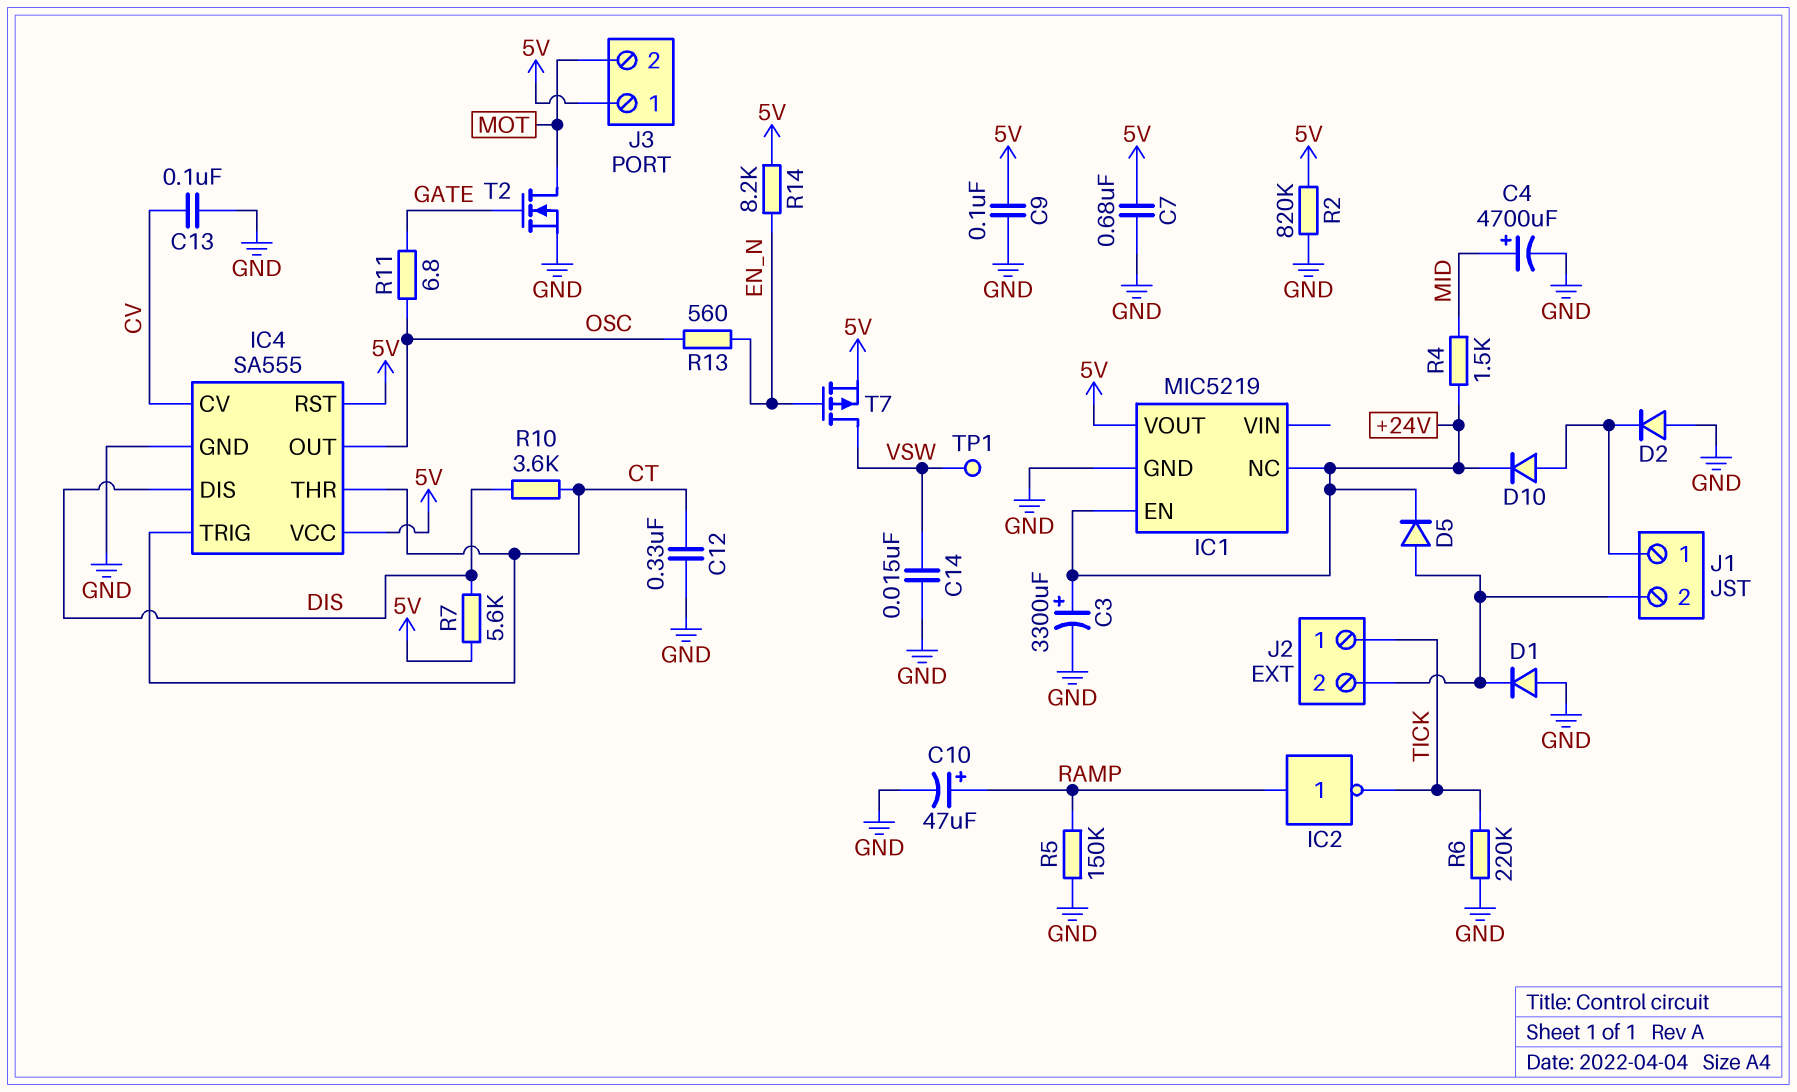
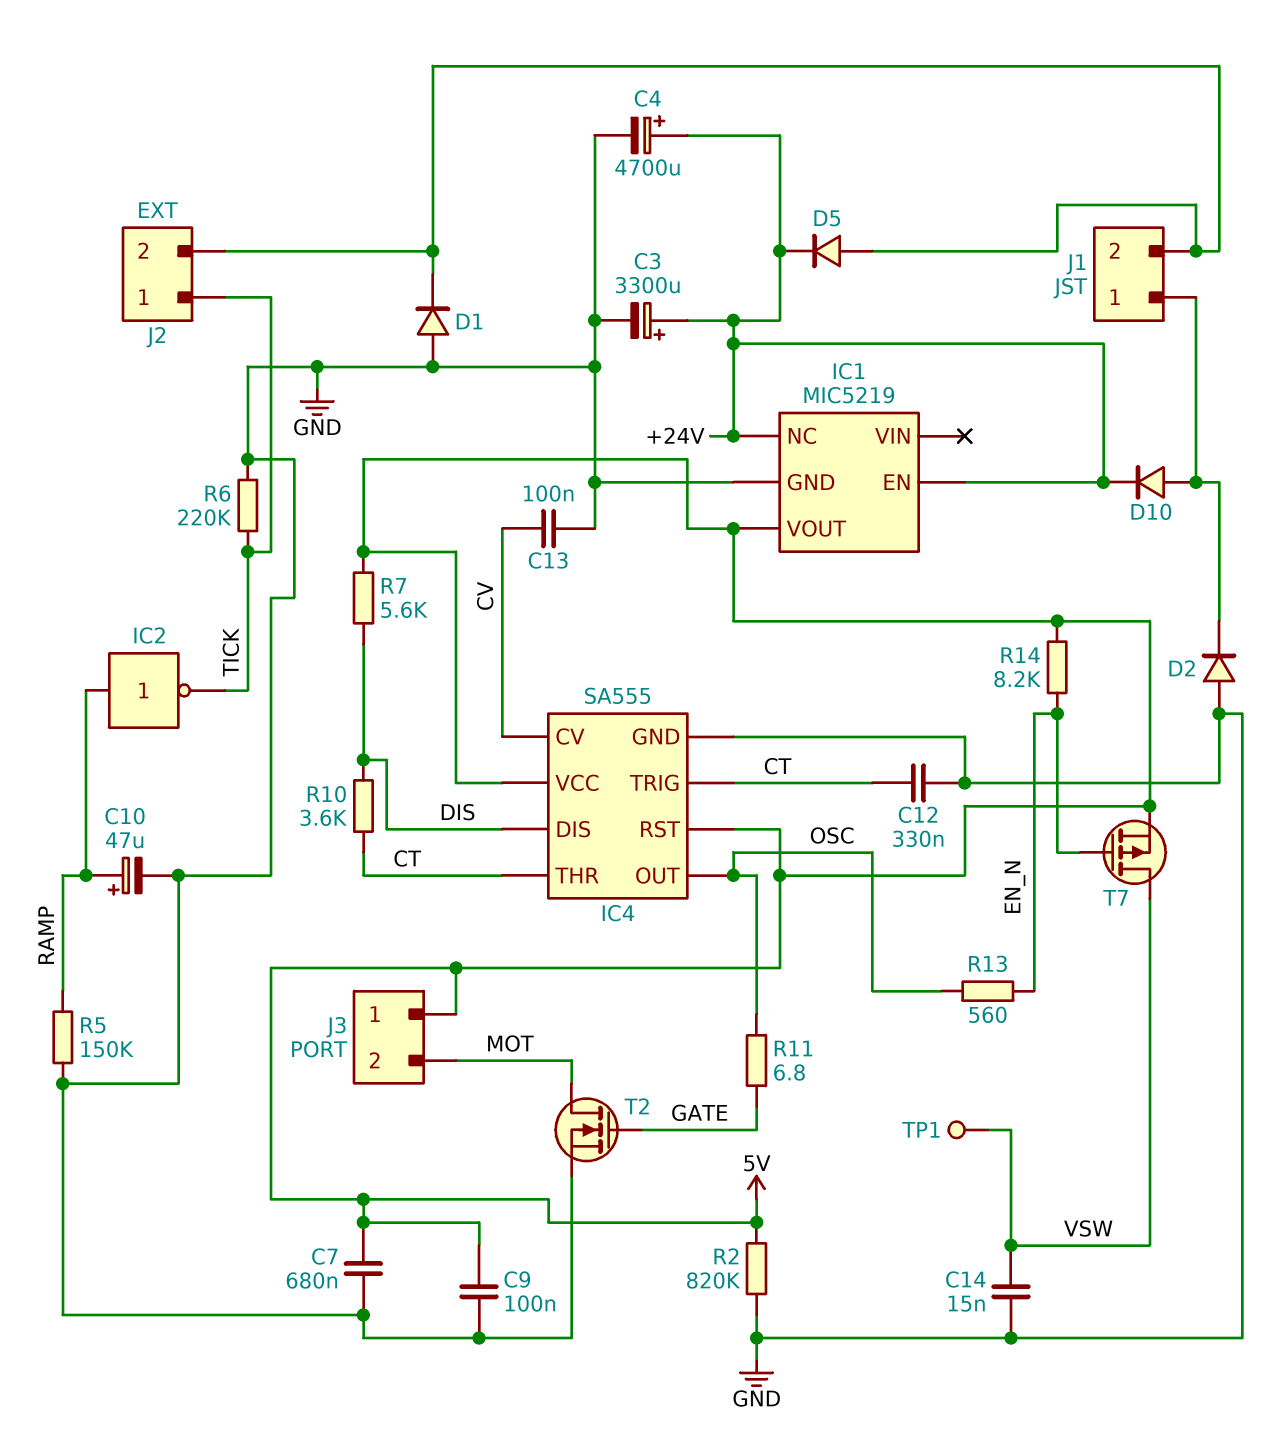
C4: 4700uF (plus MID, minus GND) -> 4700uF (plus +24V, minus GND)
R4: 1.5k (+24V, MID) -> none

